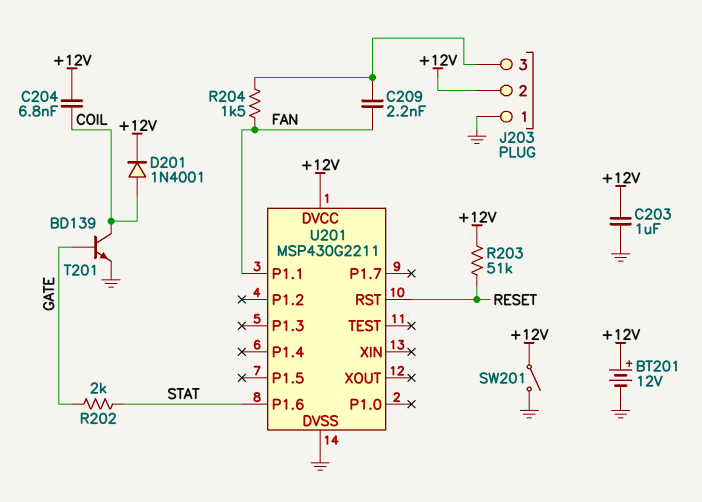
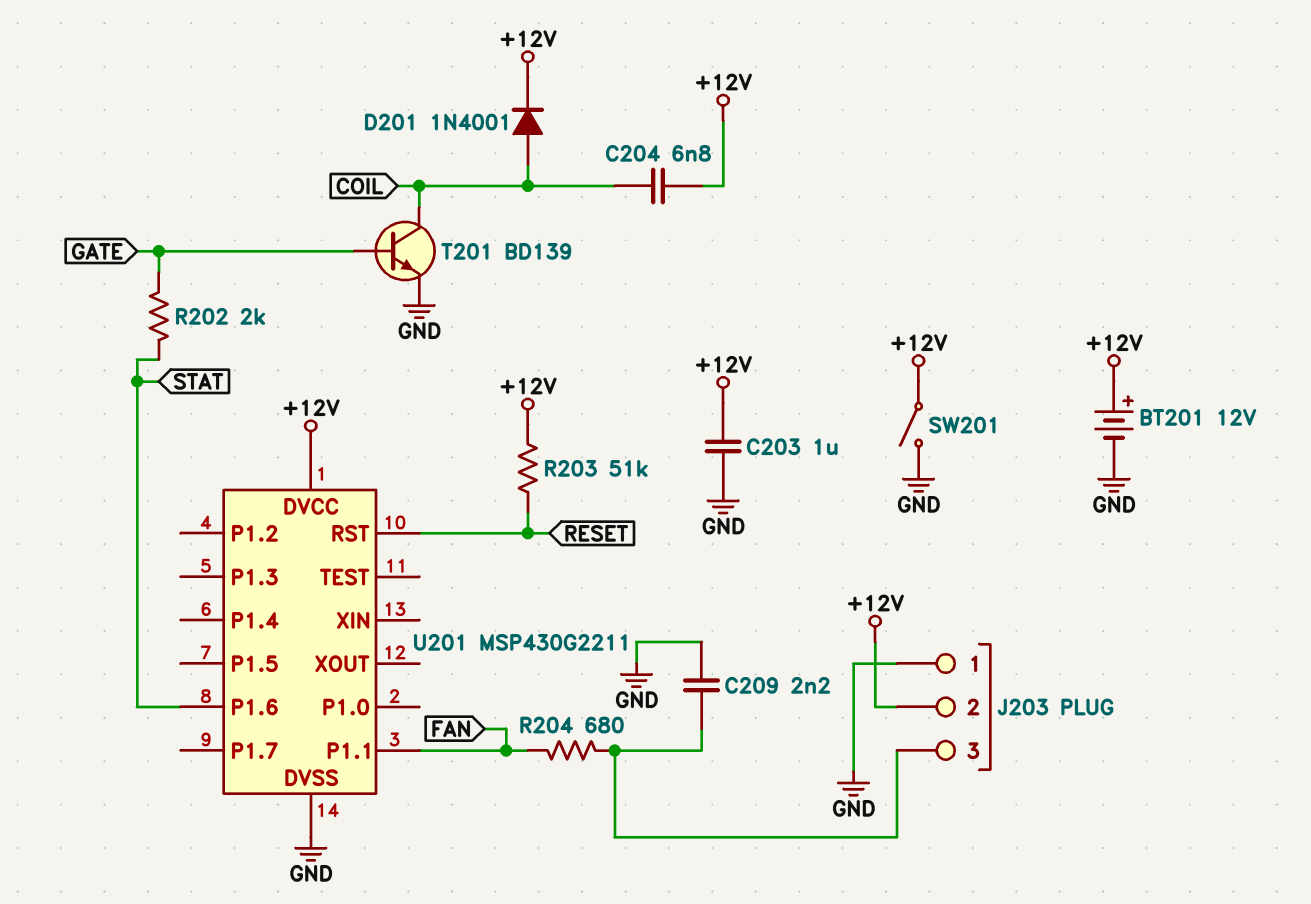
C209: 2.2nF (FAN, J203/3) -> 2.2nF (GND, J203/3)
R204: 1.5k (FAN, J203/3) -> 680 (FAN, J203/3)

